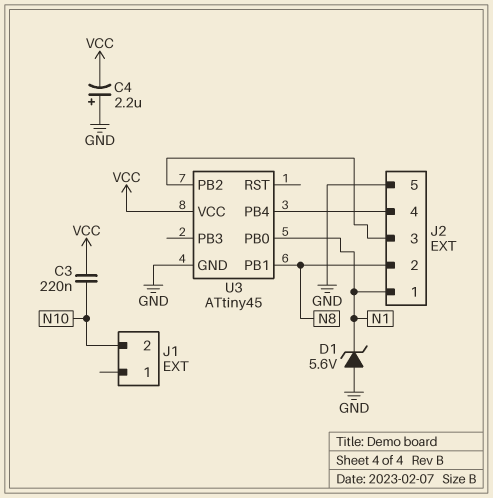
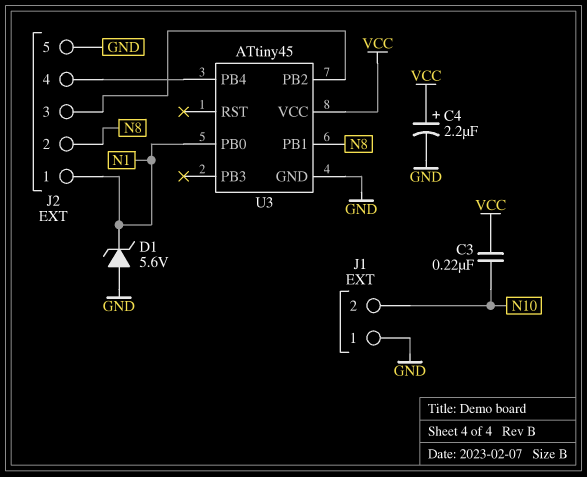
C4: 2.2uF (plus GND, minus VCC) -> 2.2uF (plus VCC, minus GND)
J1 pin 1: none -> GND

